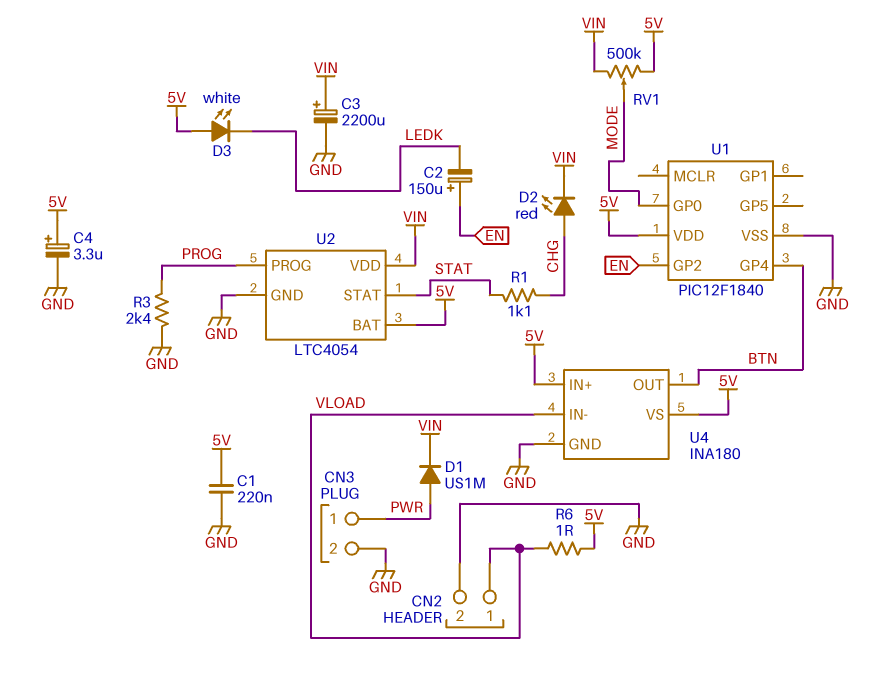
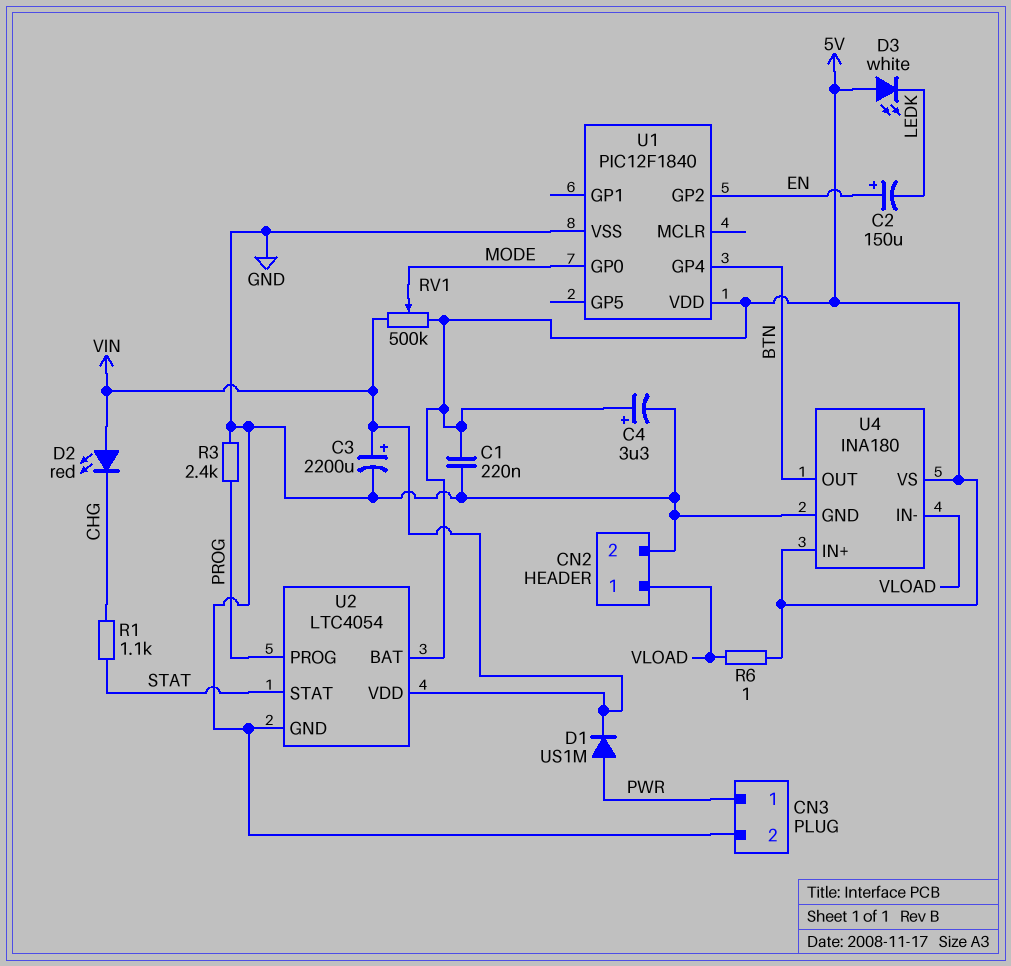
D2: LED red (A CHG, K VIN) -> LED red (A VIN, K CHG)

